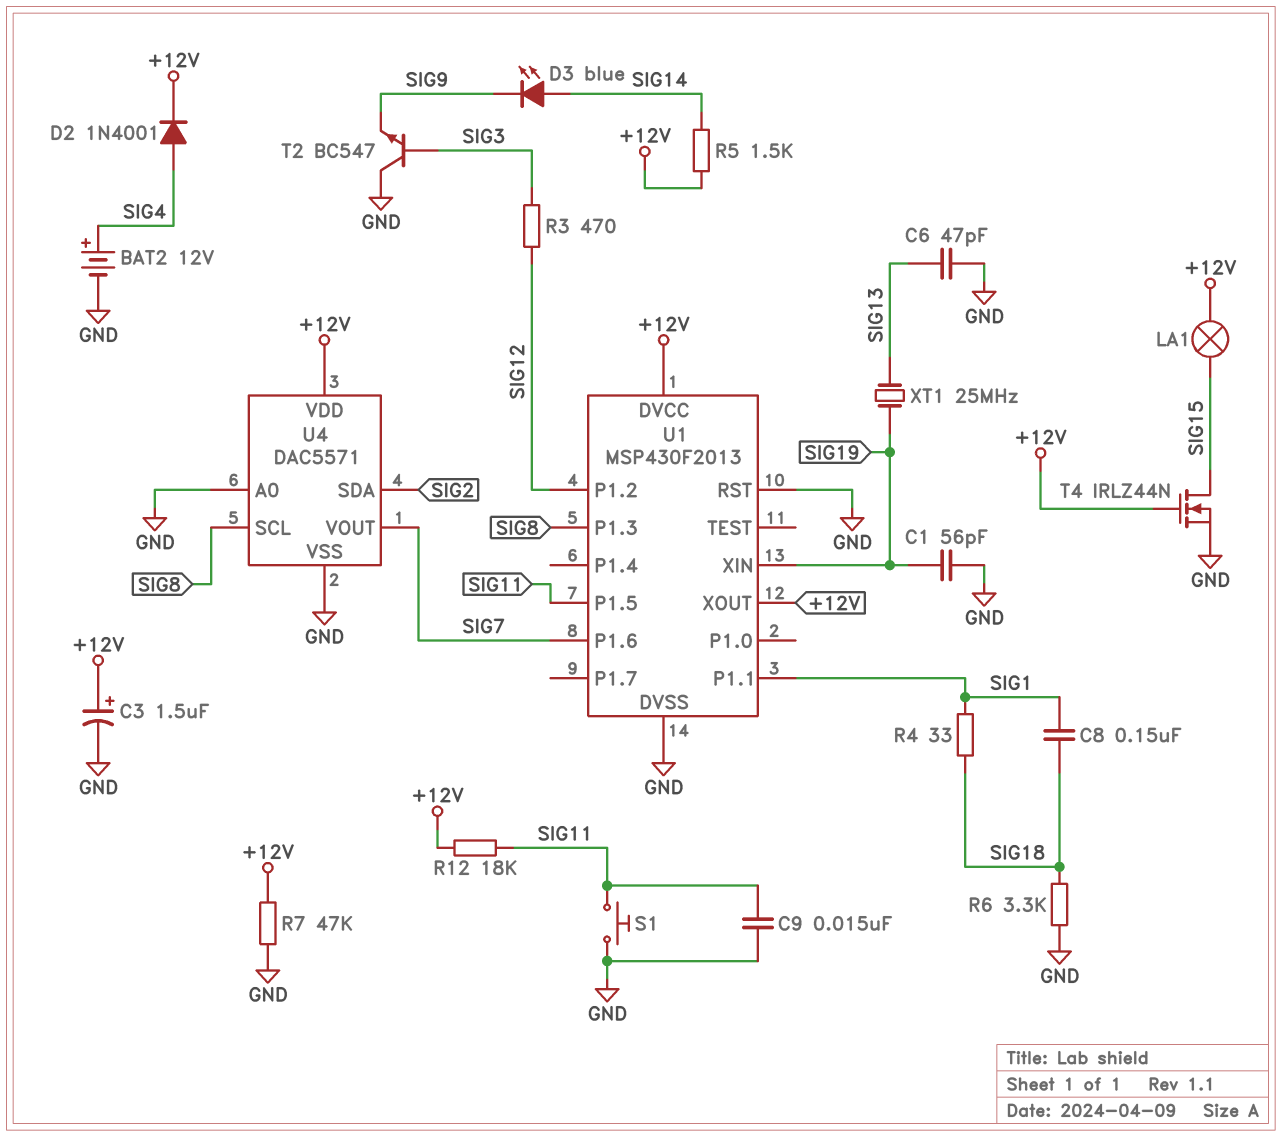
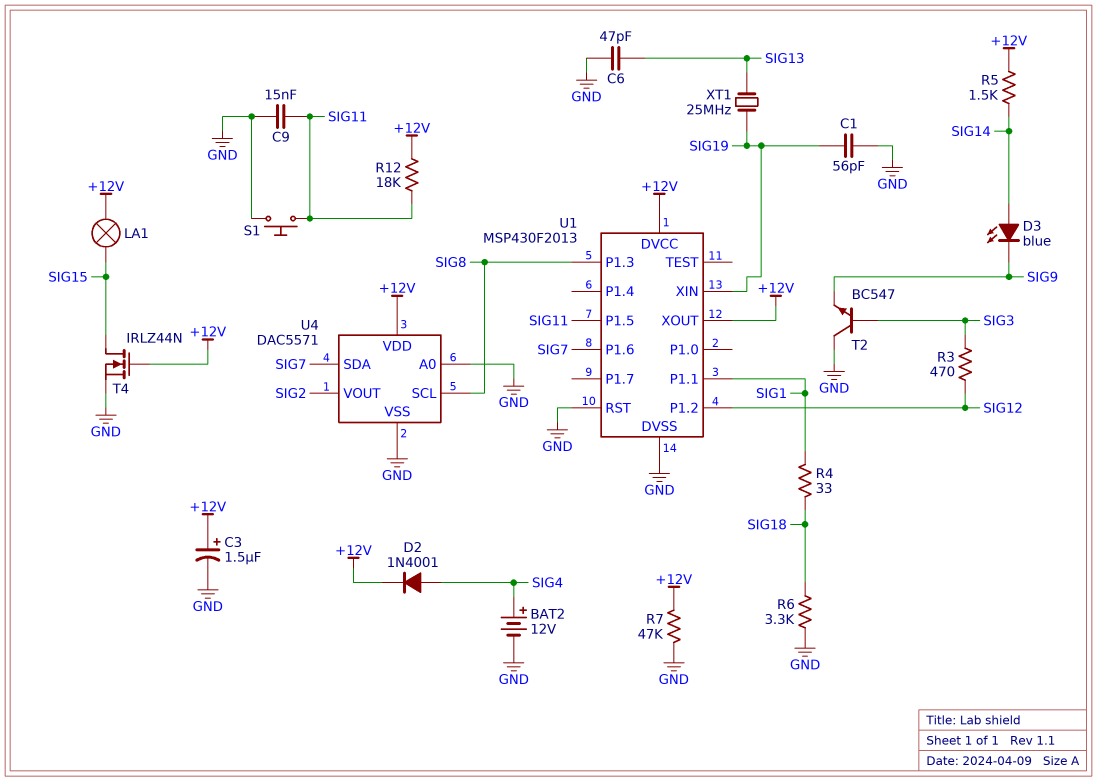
C8: 150nF (SIG1, SIG18) -> none
U4 pin SDA: SIG2 -> SIG7
U4 pin VOUT: SIG7 -> SIG2

